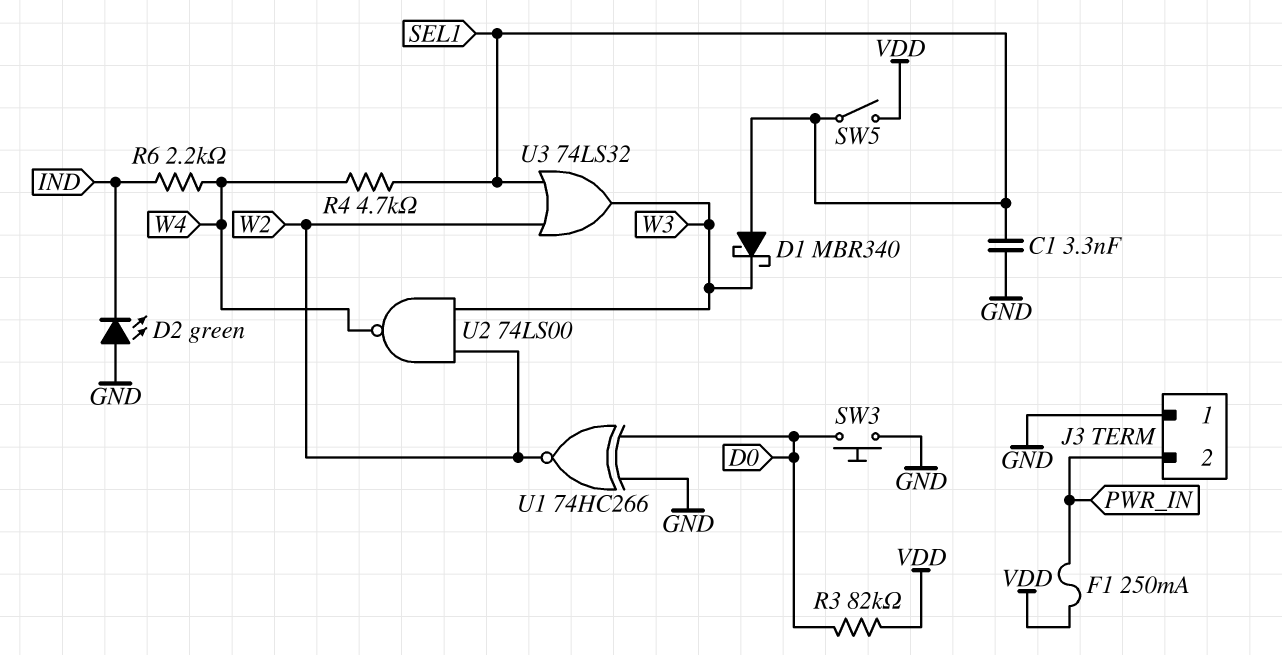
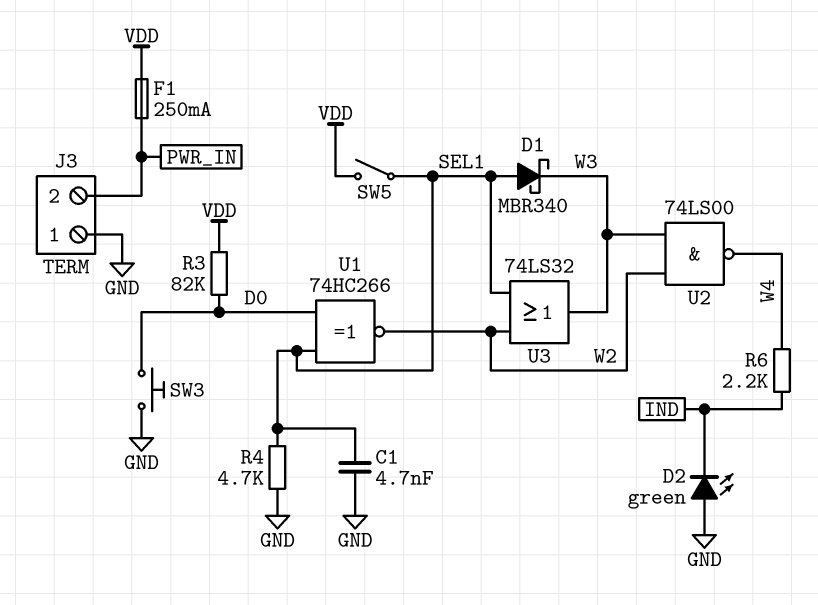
C1: 3.3nF (GND, SEL1) -> 4.7nF (GND, SEL1)
R4: 4.7k (SEL1, W4) -> 4.7k (GND, SEL1)
U1: XNOR 74HC266 (in D0, in GND, out W2) -> XNOR 74HC266 (in D0, in SEL1, out W2)

